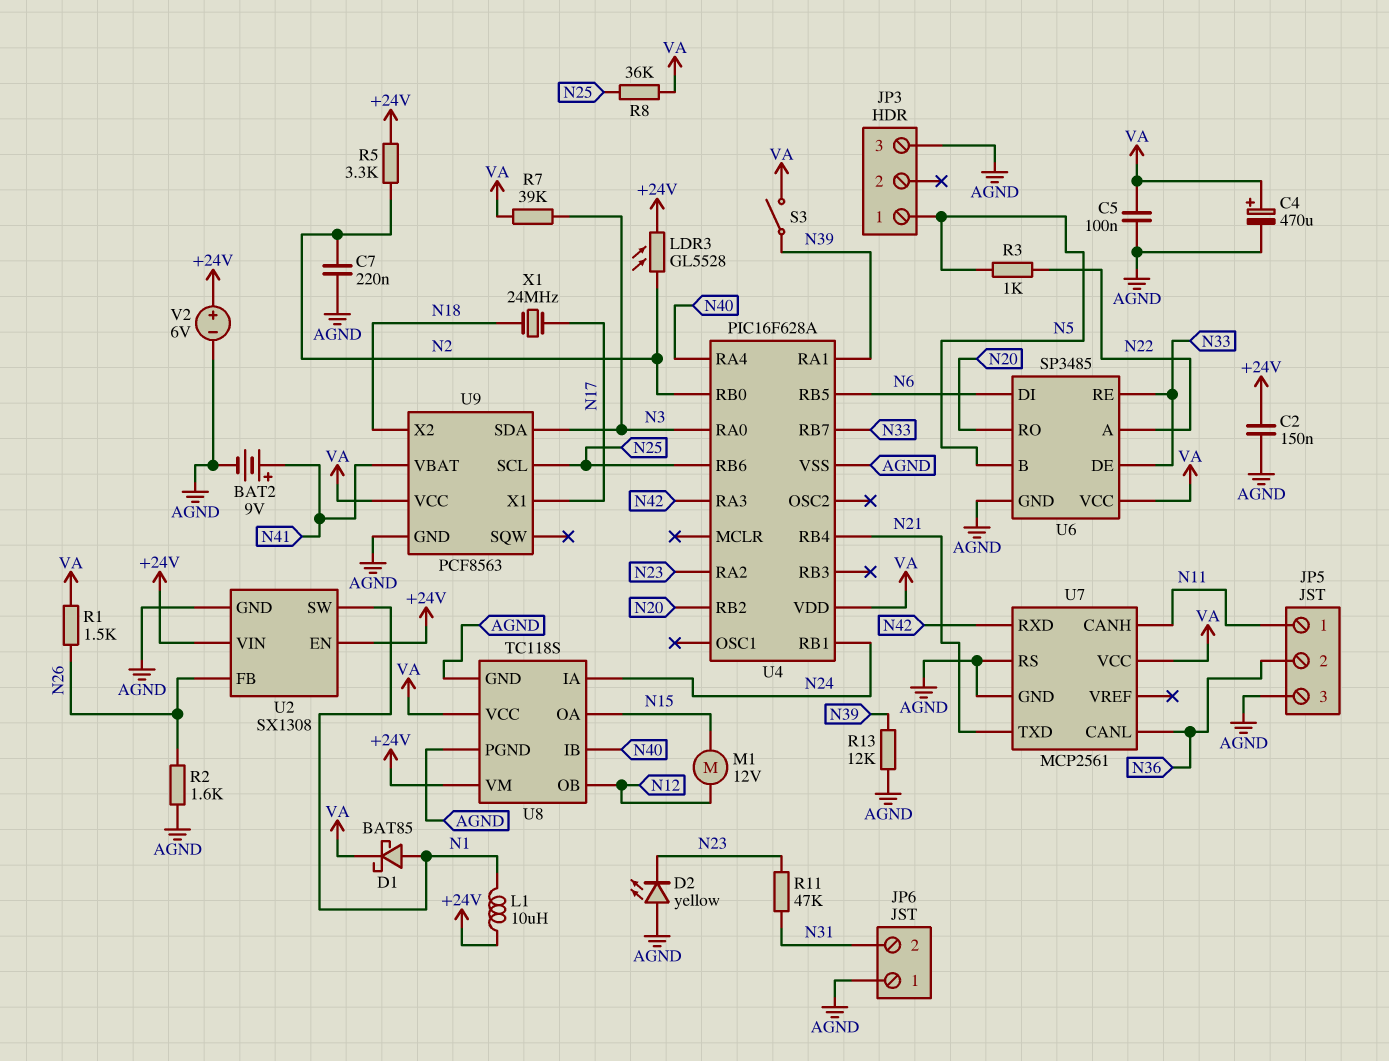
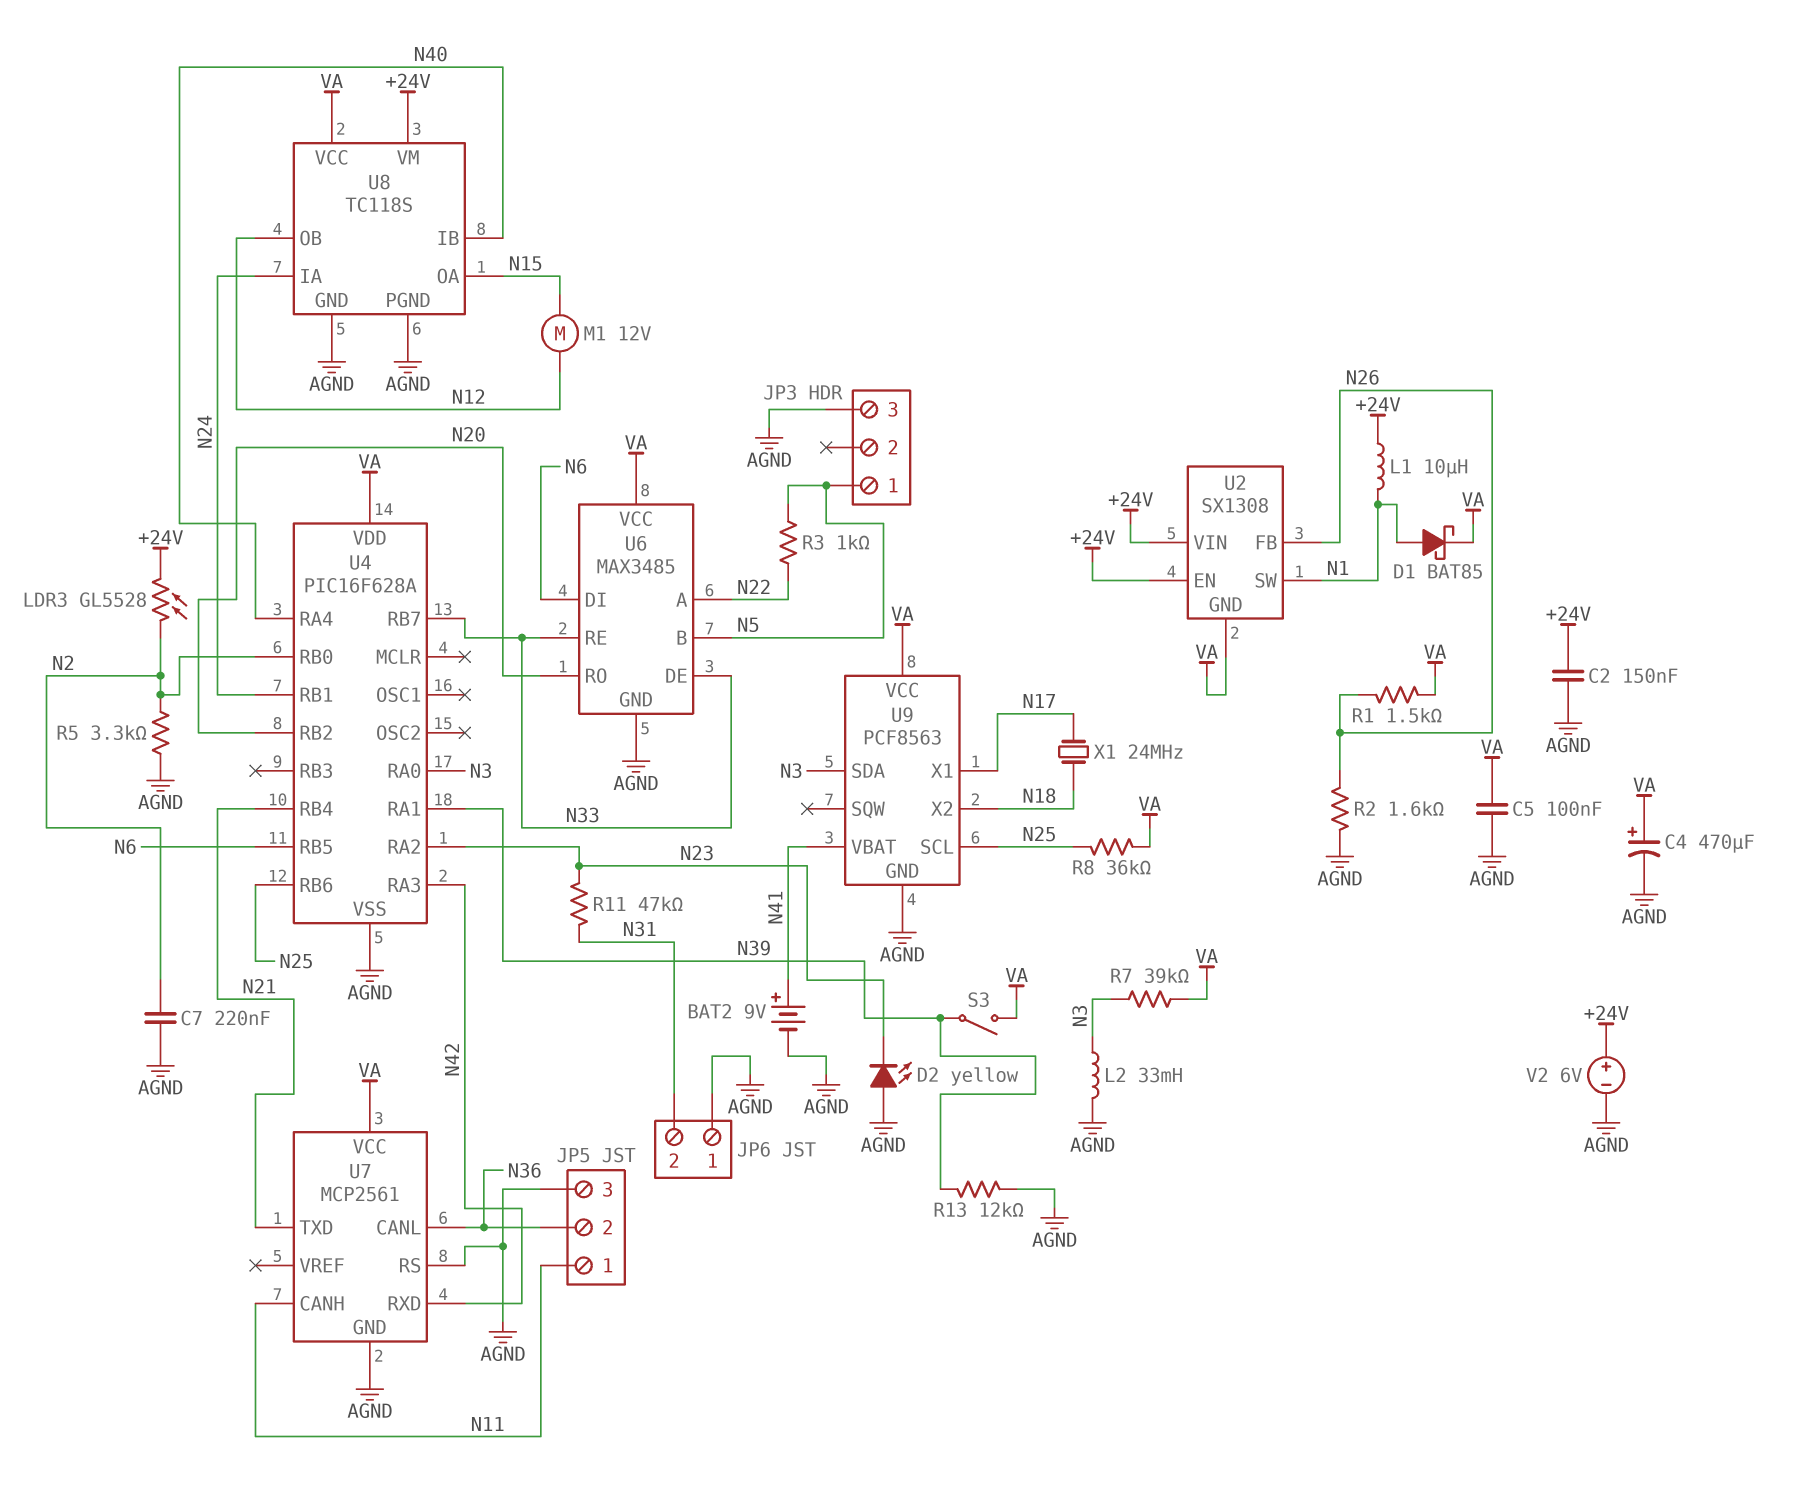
L2: none -> 33mH (AGND, N3)
R5: 3.3k (+24V, N2) -> 3.3k (AGND, N2)
U2 pin GND: AGND -> VA
U6: SP3485 -> MAX3485

